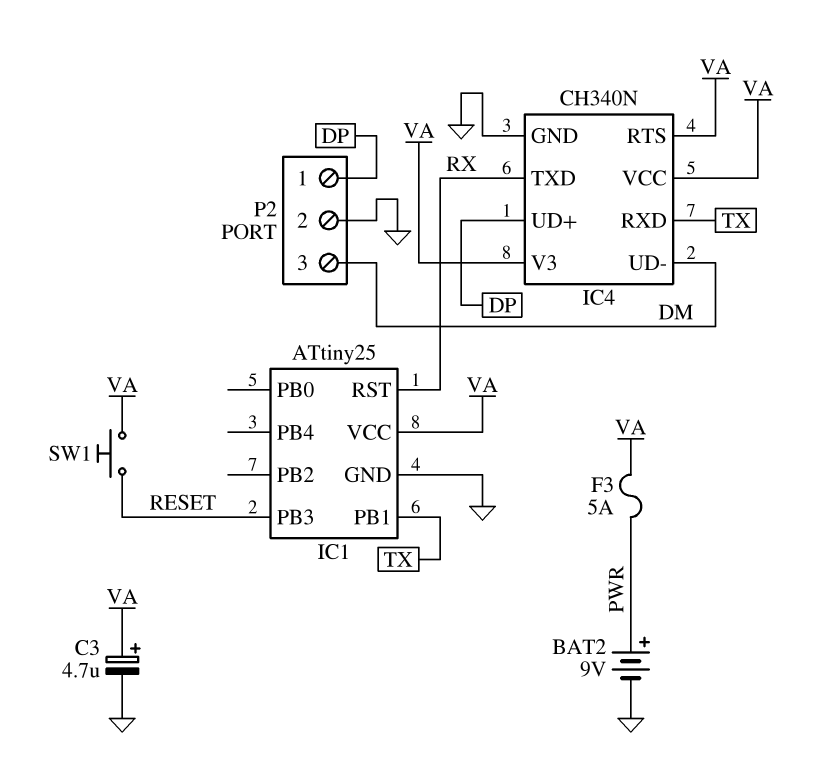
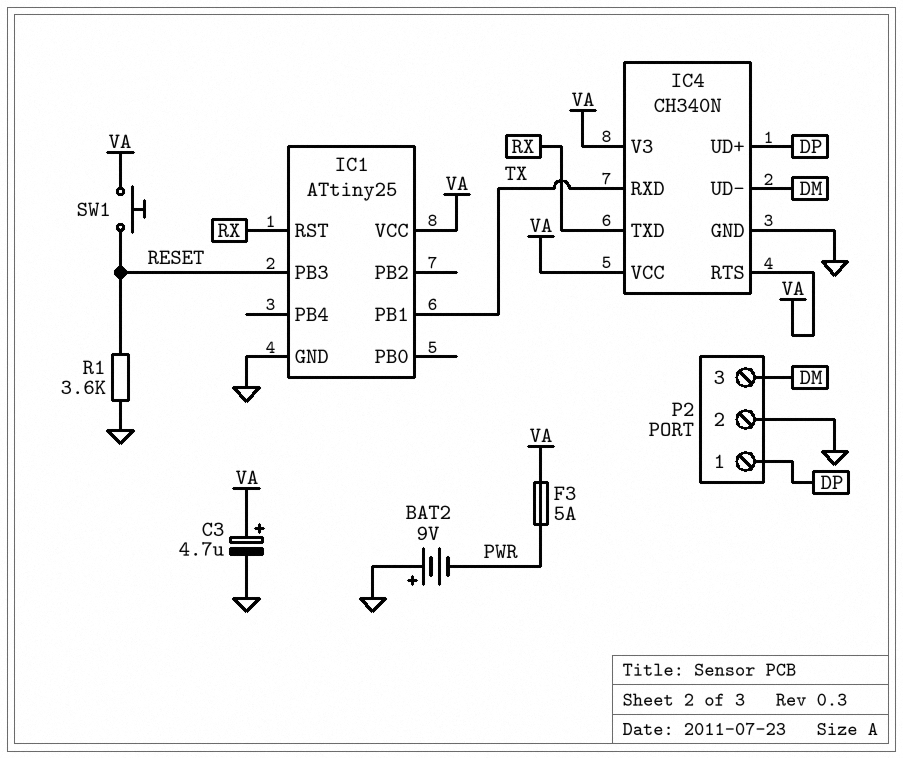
BAT2: 9V (plus PWR, minus GND) -> 9V (plus GND, minus PWR)
R1: none -> 3.6k (GND, RESET)

